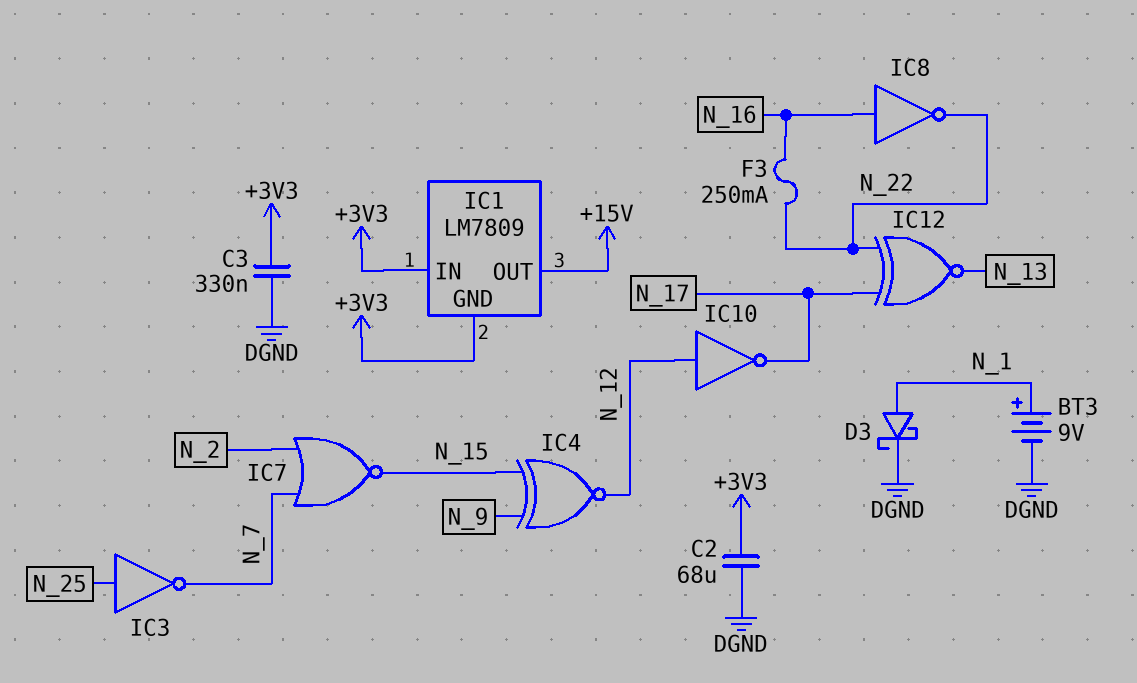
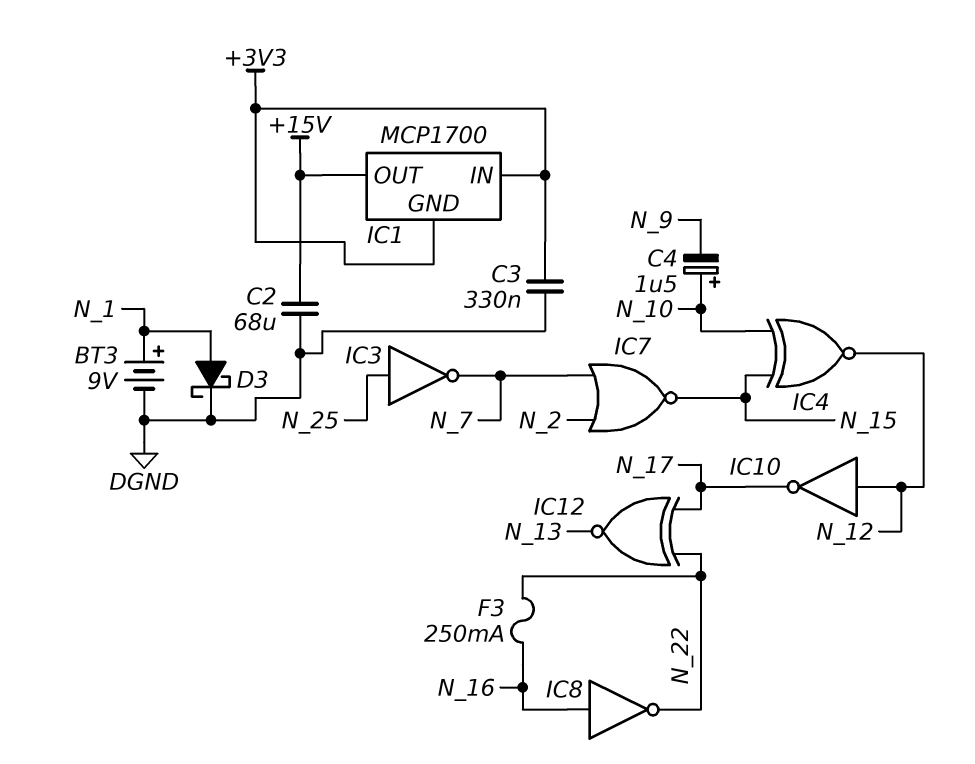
C2: 68uF (+3V3, DGND) -> 68uF (+15V, DGND)
C4: none -> 1.5uF (plus N_10, minus N_9)
IC1: LM7809 -> MCP1700
IC4: XNOR (in N_9, in N_15, out N_12) -> XNOR (in N_10, in N_15, out N_12)

